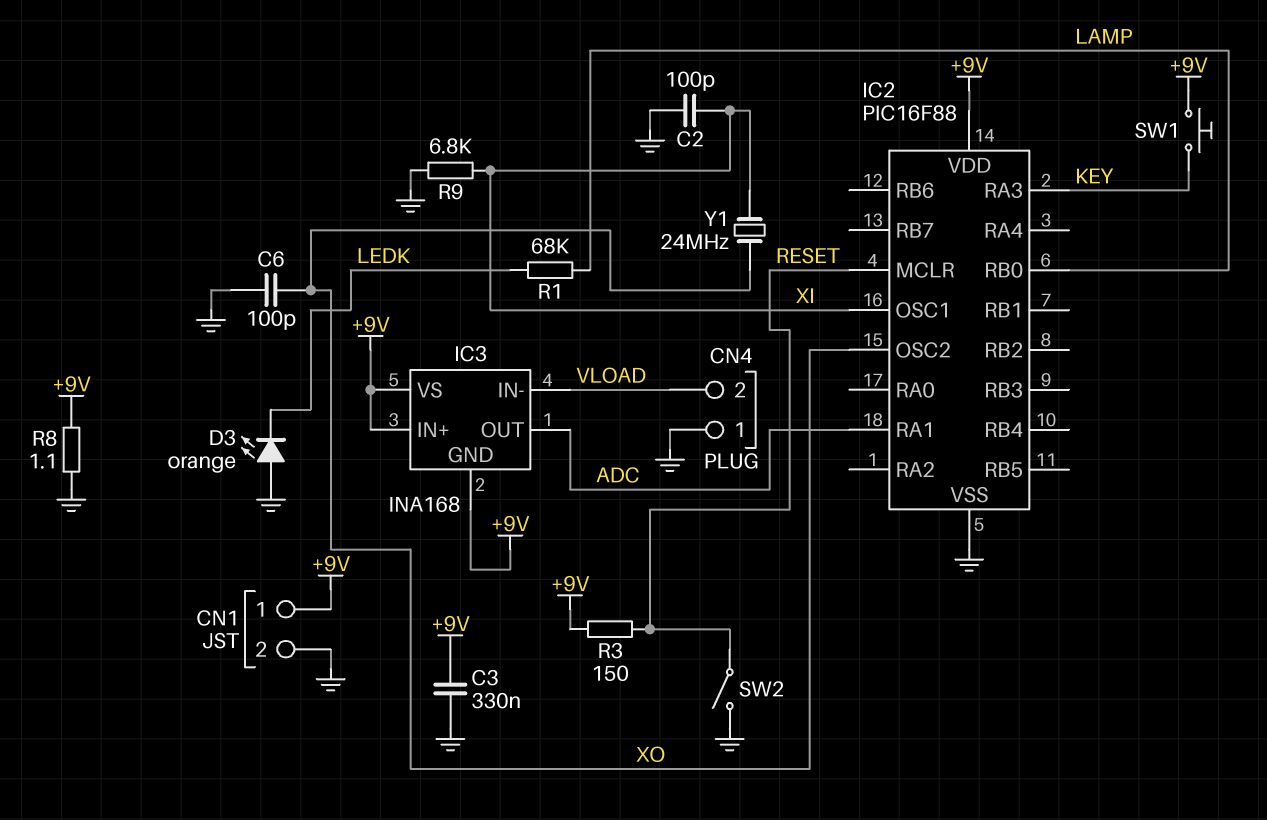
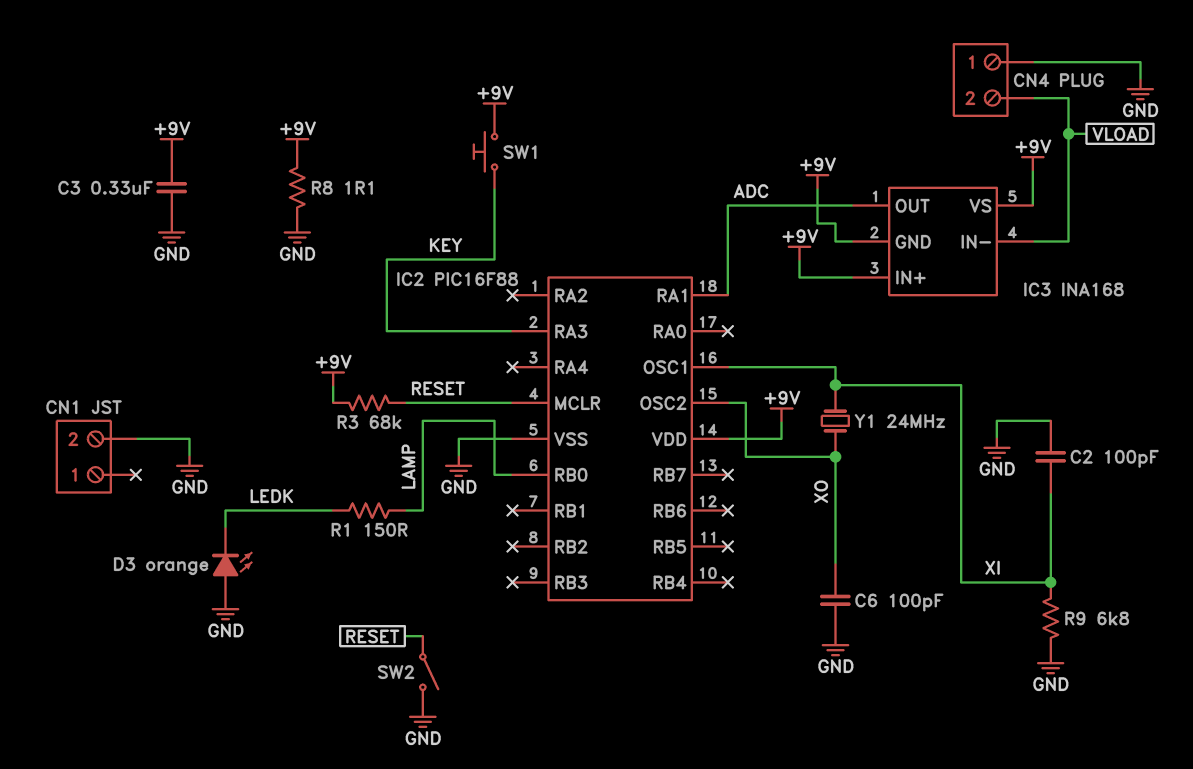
CN1 pin 1: +9V -> none
R1: 68k (LAMP, LEDK) -> 150 (LAMP, LEDK)
R3: 150 (+9V, RESET) -> 68k (+9V, RESET)

